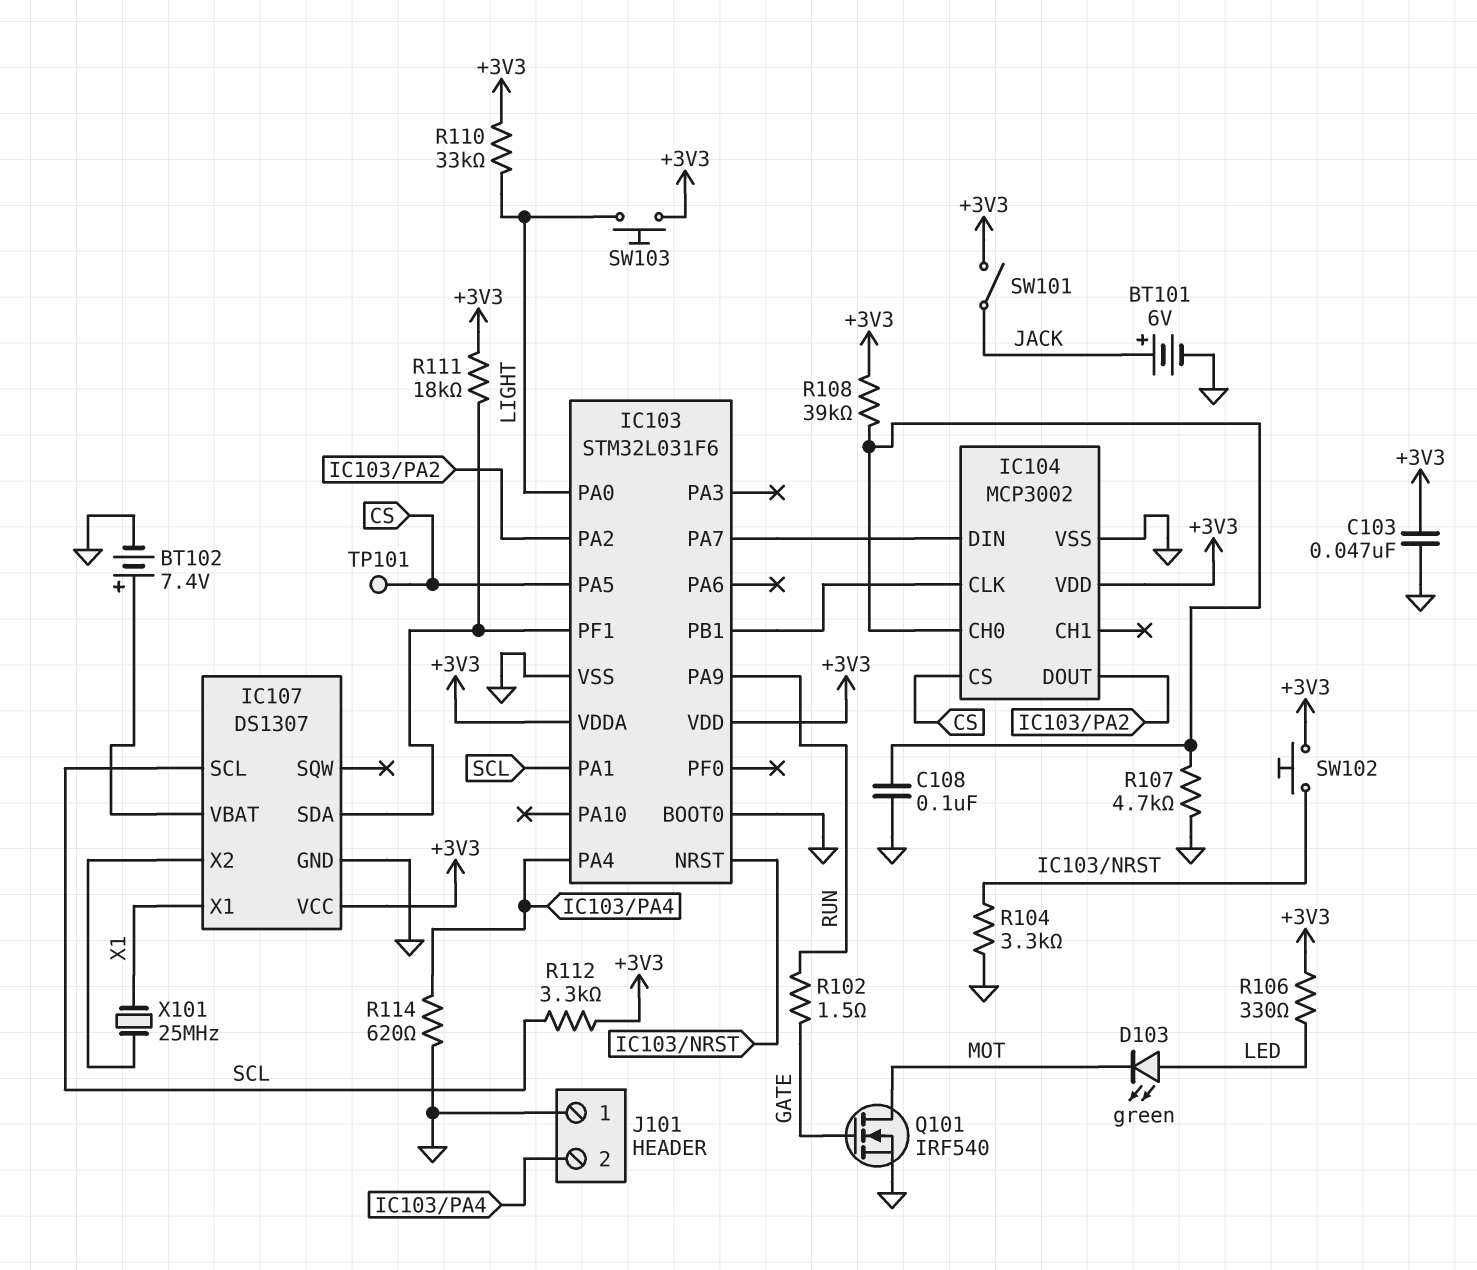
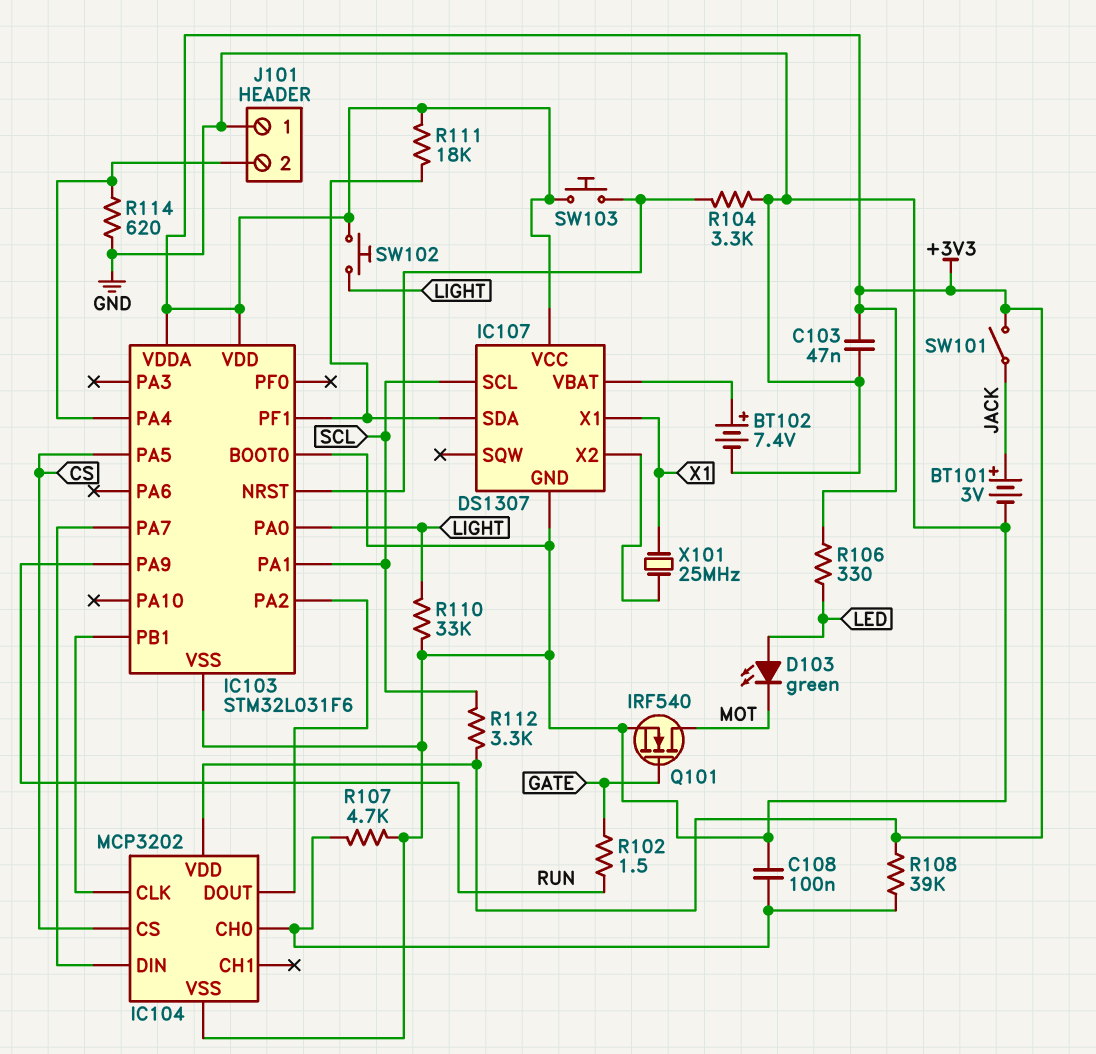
BT101: 6V (plus JACK, minus GND) -> 3V (plus JACK, minus GND)
IC104: MCP3002 -> MCP3202
R110: 33k (+3V3, LIGHT) -> 33k (GND, LIGHT)
SW102: button (+3V3, IC103/NRST) -> button (+3V3, LIGHT)
SW103: button (+3V3, LIGHT) -> button (+3V3, IC103/NRST)
TP101: test point (CS) -> none

